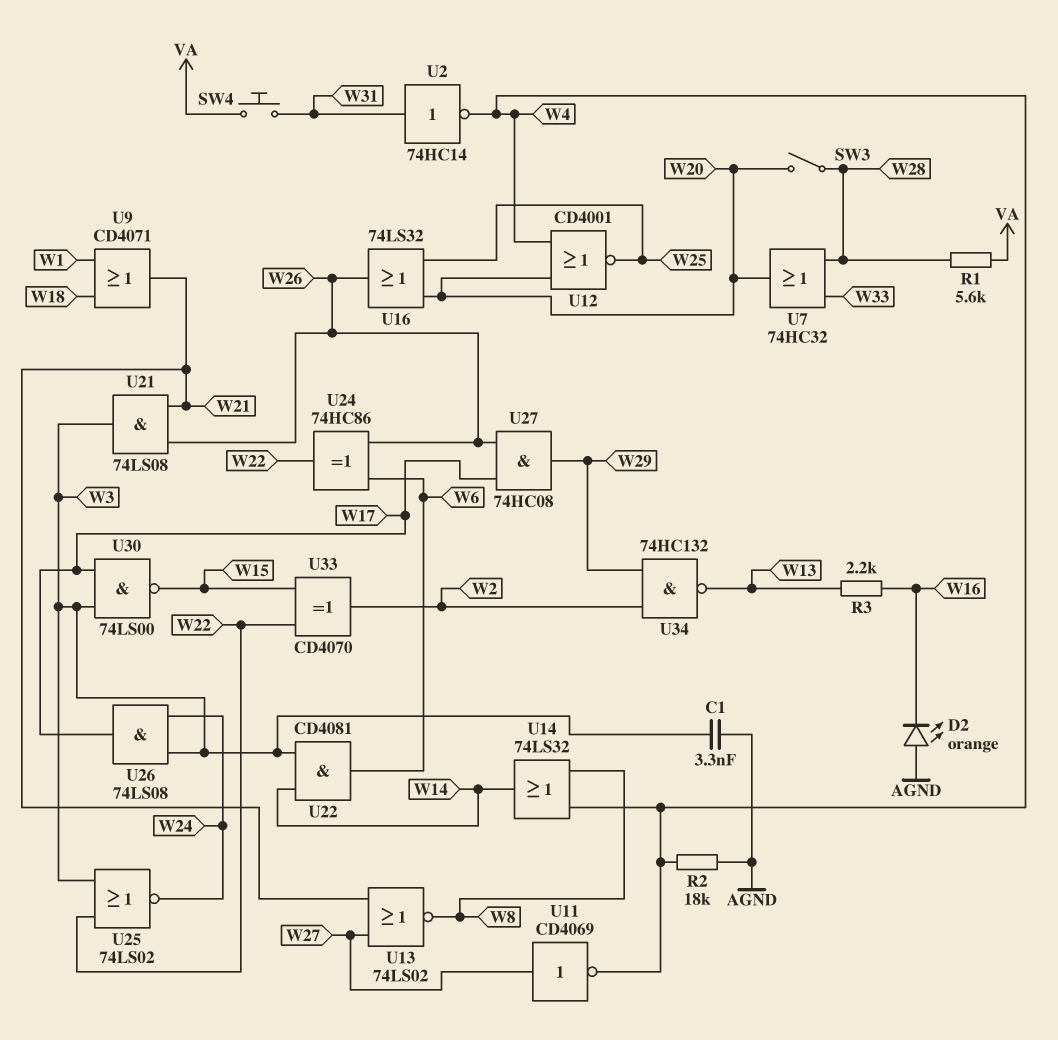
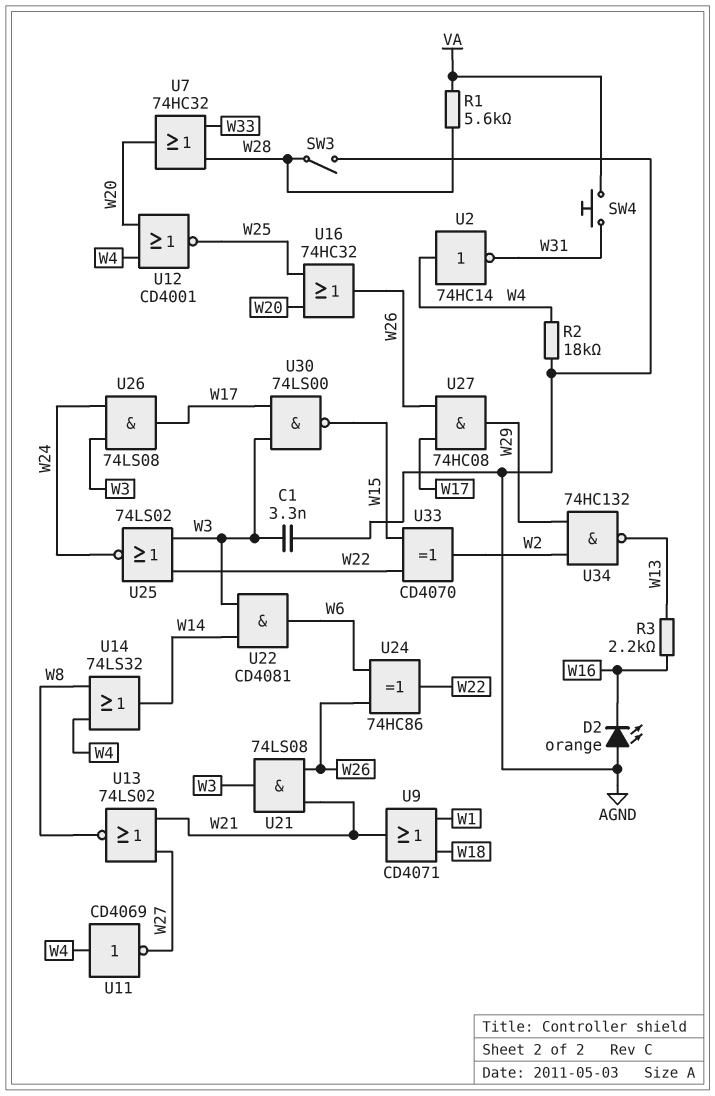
SW3: switch (W20, W28) -> switch (AGND, W28)
U2: NOT 74HC14 (in W31, out W4) -> NOT 74HC14 (in W4, out W31)
U11: NOT CD4069 (in W27, out W4) -> NOT CD4069 (in W4, out W27)
U16: OR 74LS32 (in W20, in W25, out W26) -> OR 74HC32 (in W20, in W25, out W26)

